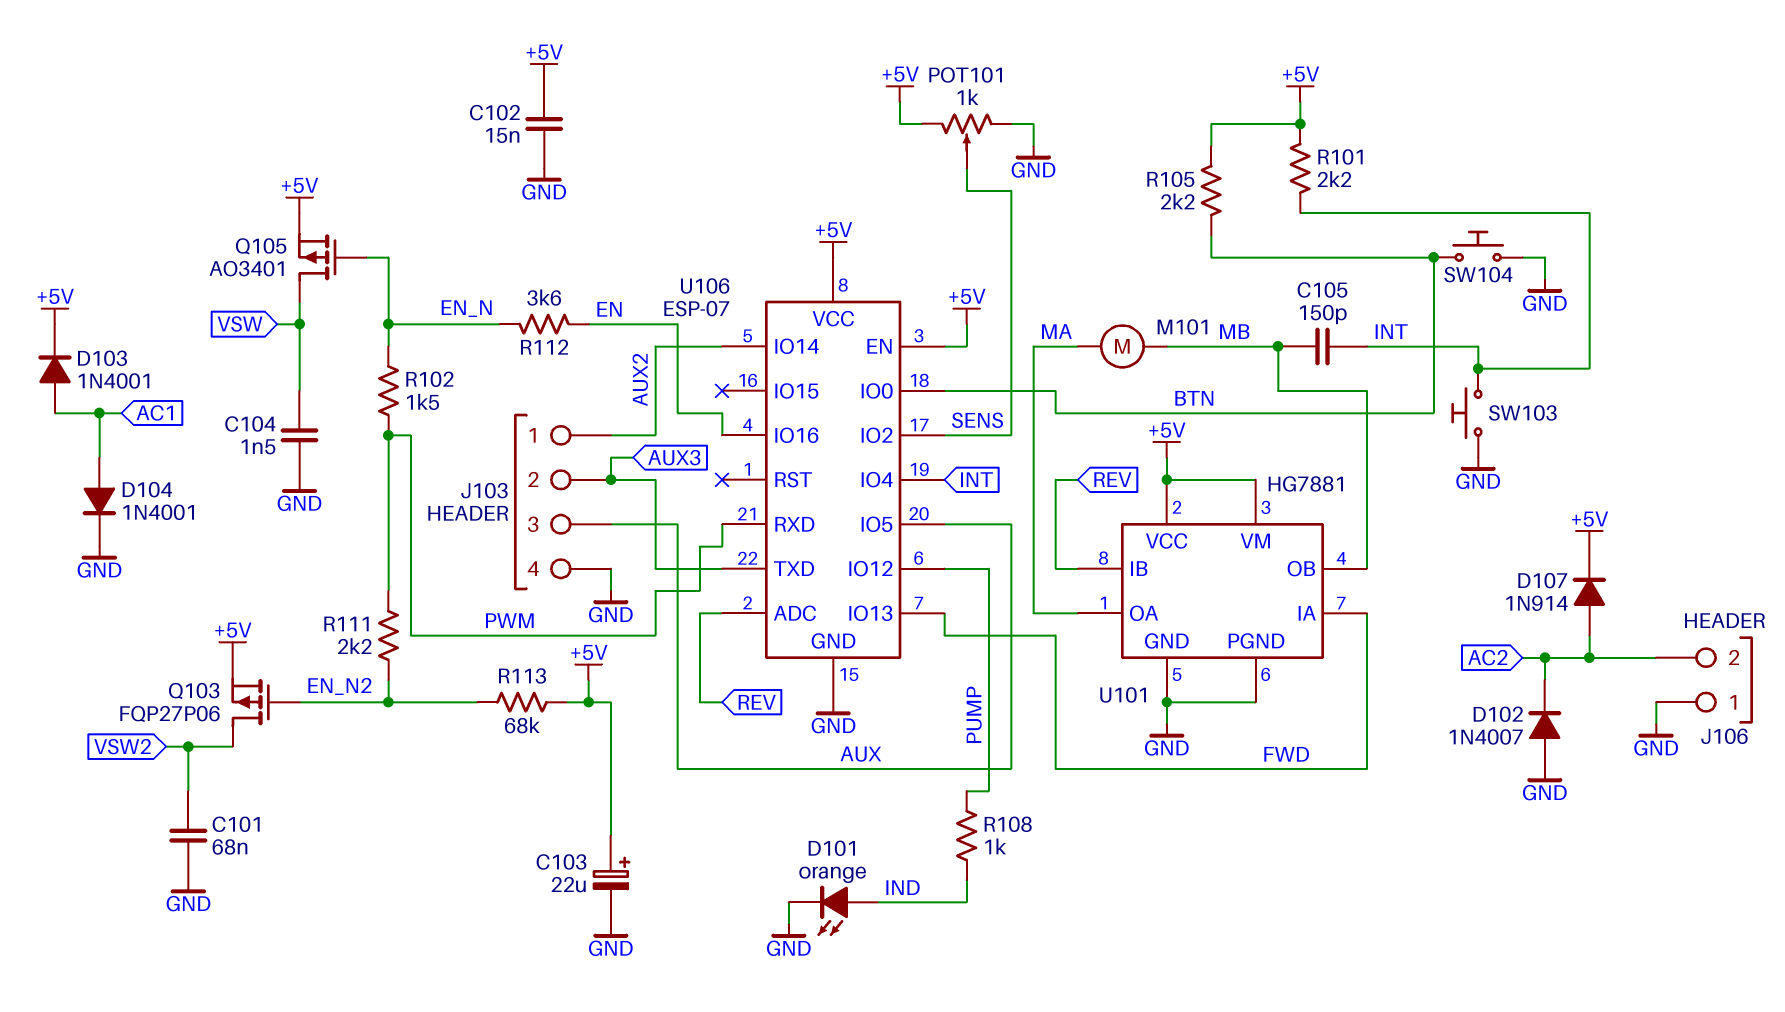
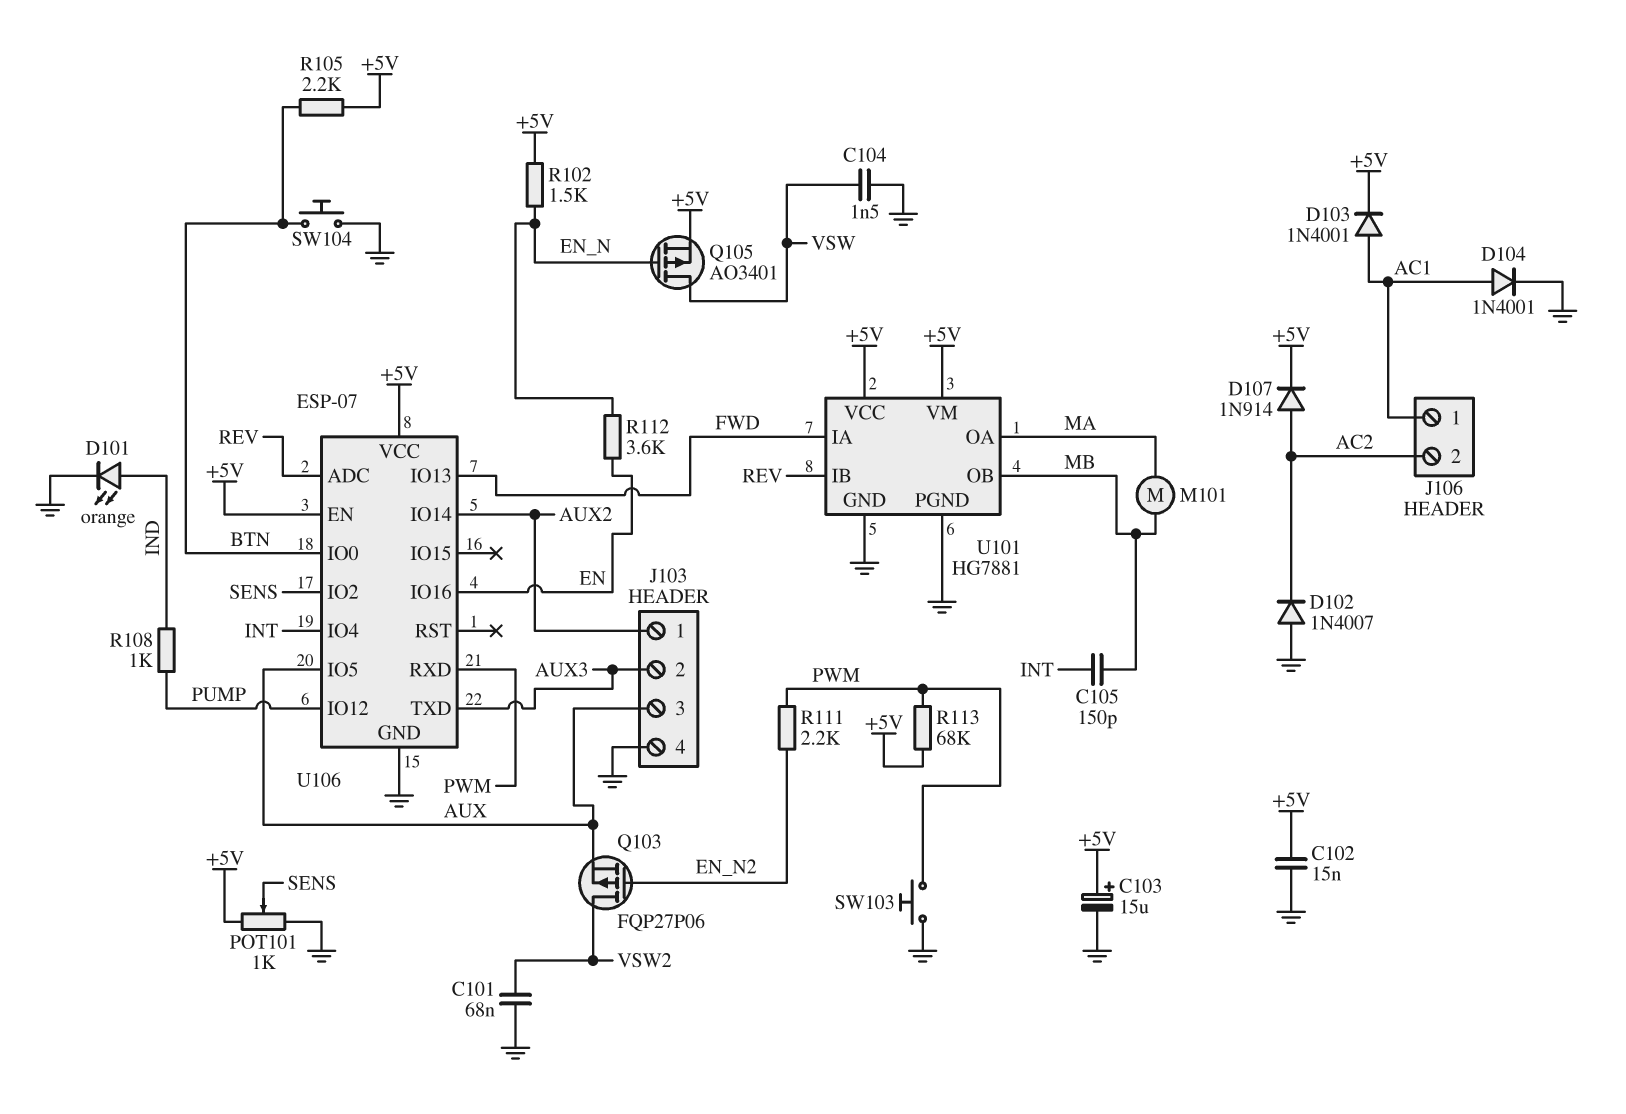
C103: 22uF (plus +5V, minus GND) -> 15uF (plus +5V, minus GND)
J106 pin 1: GND -> AC1
Q103: PMOS FQP27P06 (G EN_N2, D VSW2, S +5V) -> PMOS FQP27P06 (G EN_N2, D VSW2, S AUX)
R101: 2.2k (+5V, INT) -> none
R102: 1.5k (EN_N, PWM) -> 1.5k (+5V, EN_N)
R113: 68k (+5V, EN_N2) -> 68k (+5V, PWM)
SW103: button (GND, INT) -> button (GND, PWM)

